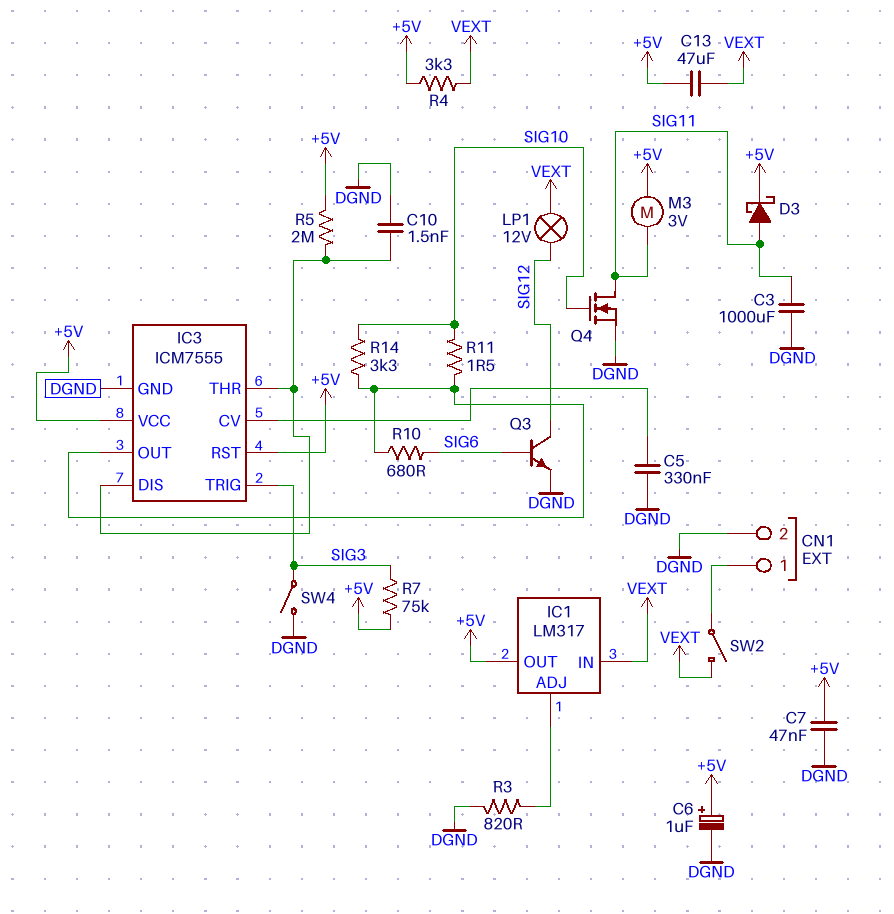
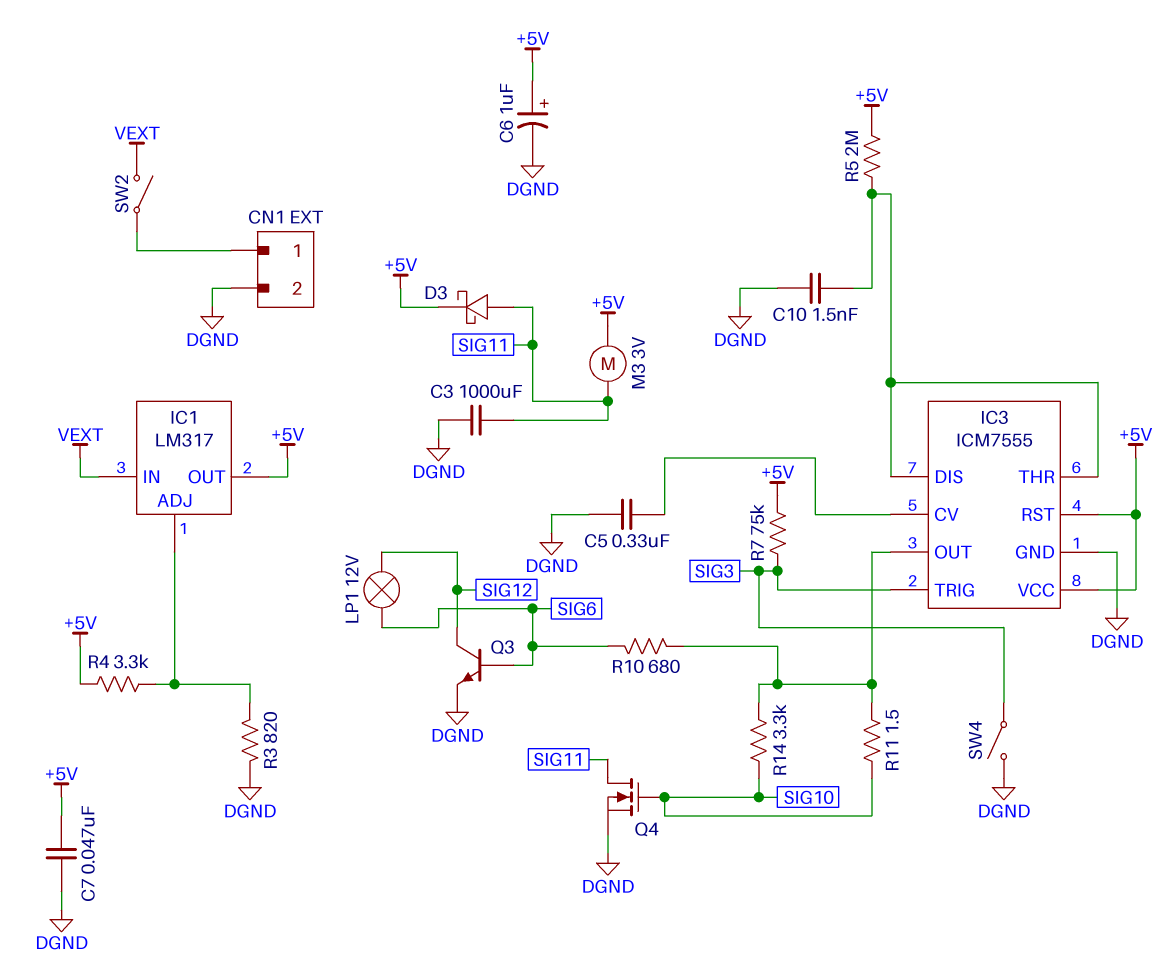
C13: 47uF (+5V, VEXT) -> none
LP1: lamp 12V (SIG12, VEXT) -> lamp 12V (SIG6, SIG12)
R4: 3.3k (+5V, VEXT) -> 3.3k (+5V, IC1/ADJ)

